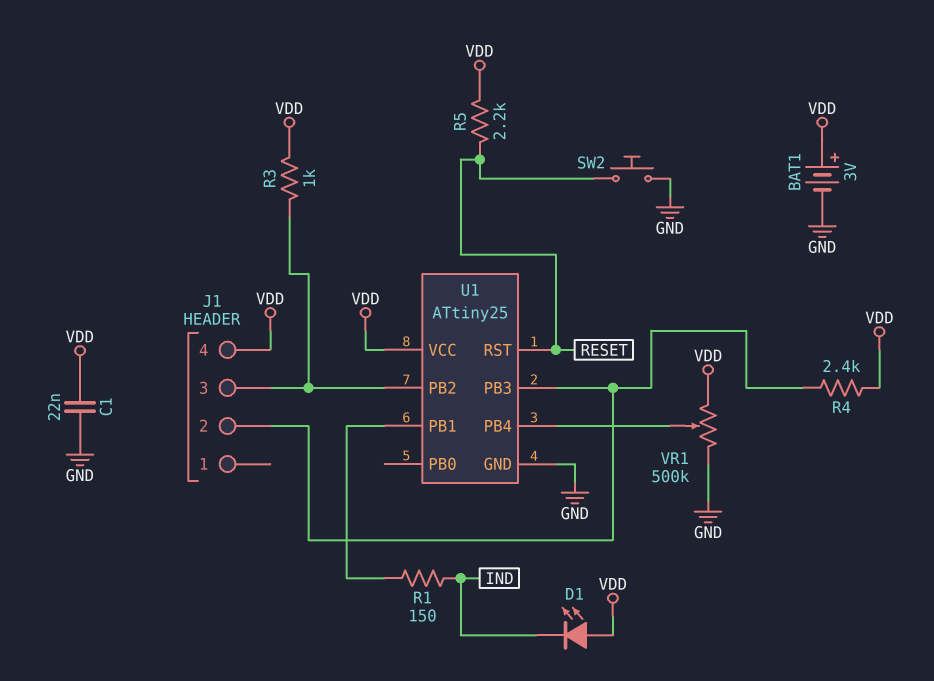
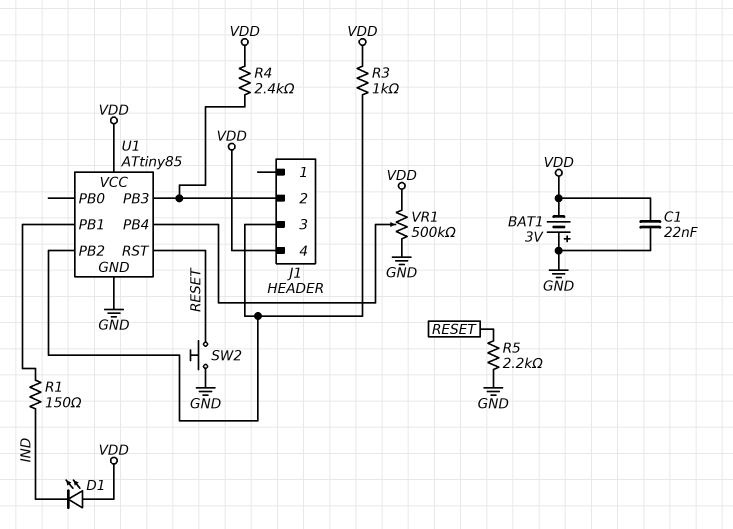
BAT1: 3V (plus VDD, minus GND) -> 3V (plus GND, minus VDD)
R5: 2.2k (RESET, VDD) -> 2.2k (GND, RESET)
U1: ATtiny25 -> ATtiny85

